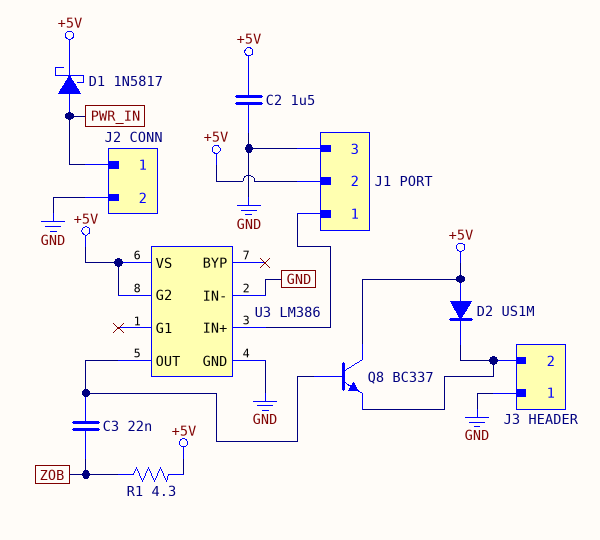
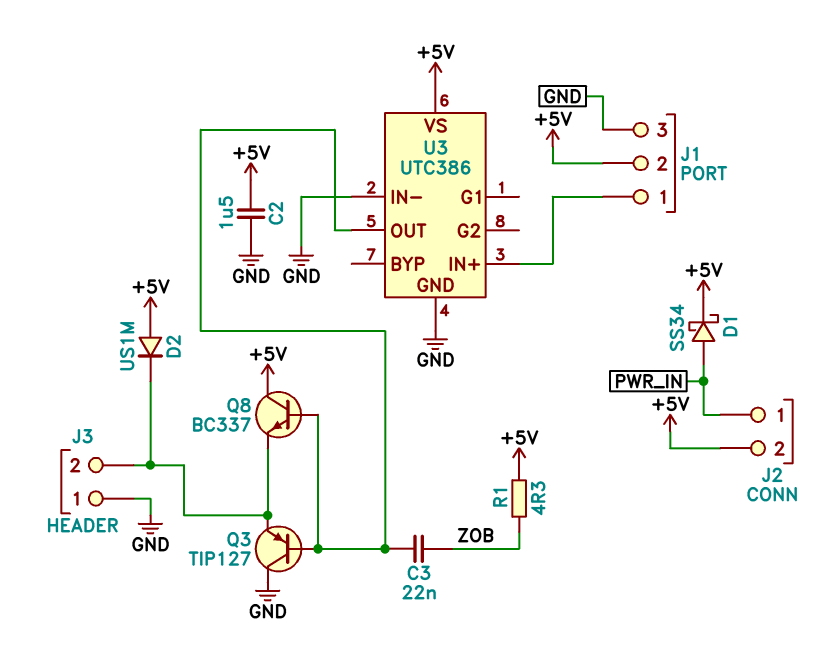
D1: schottky 1N5817 (A PWR_IN, K +5V) -> schottky SS34 (A PWR_IN, K +5V)
J2 pin 2: GND -> +5V
Q3: none -> PNP TIP127 (B U3/OUT, C GND, E J3/2)
U3: LM386 -> UTC386
U3 pin G2: +5V -> none

